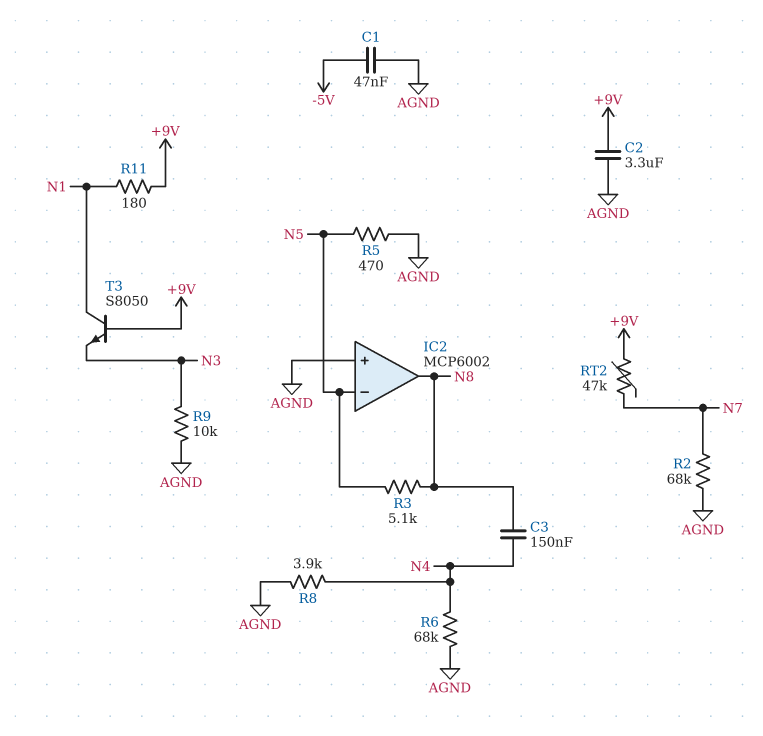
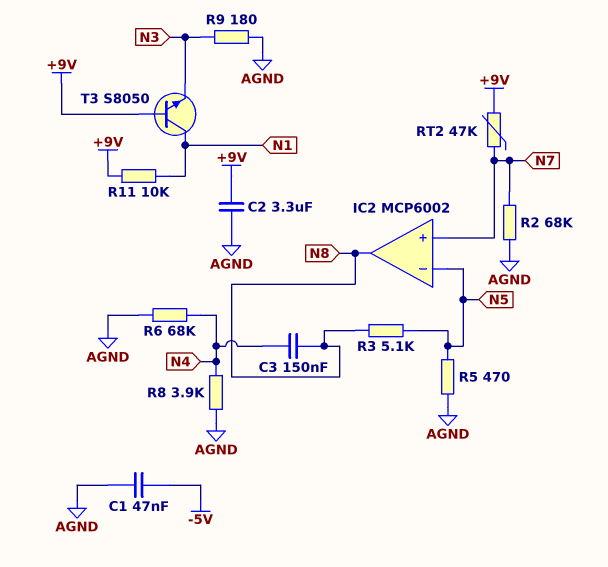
IC2 pin in+: AGND -> N7
R9: 10k (AGND, N3) -> 180 (AGND, N3)
R11: 180 (+9V, N1) -> 10k (+9V, N1)

